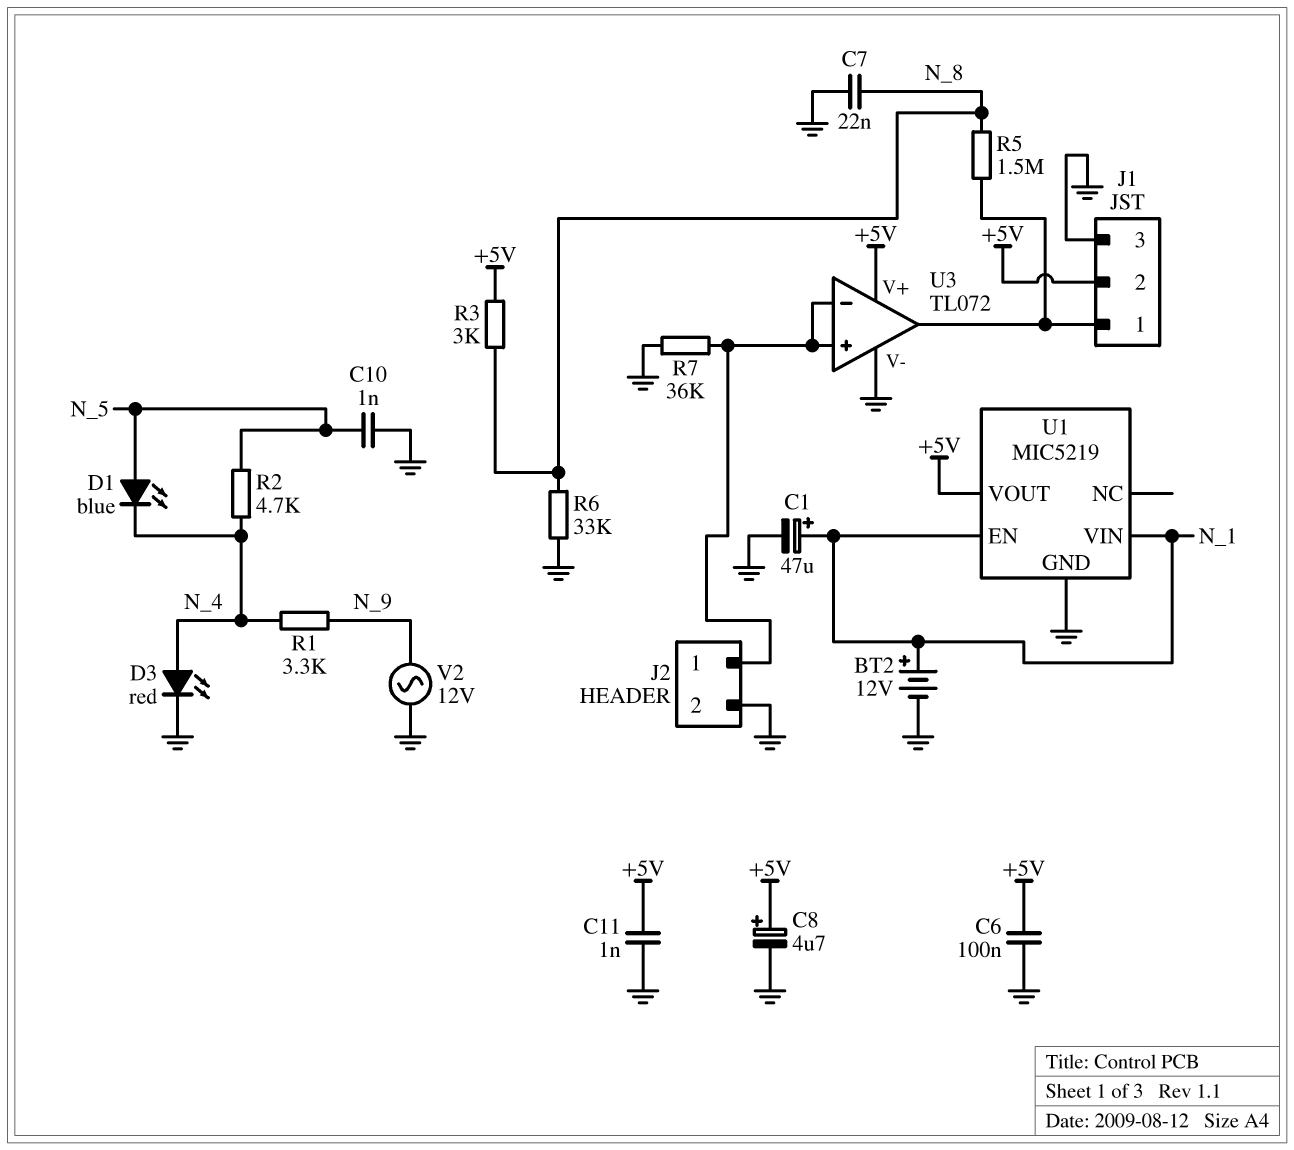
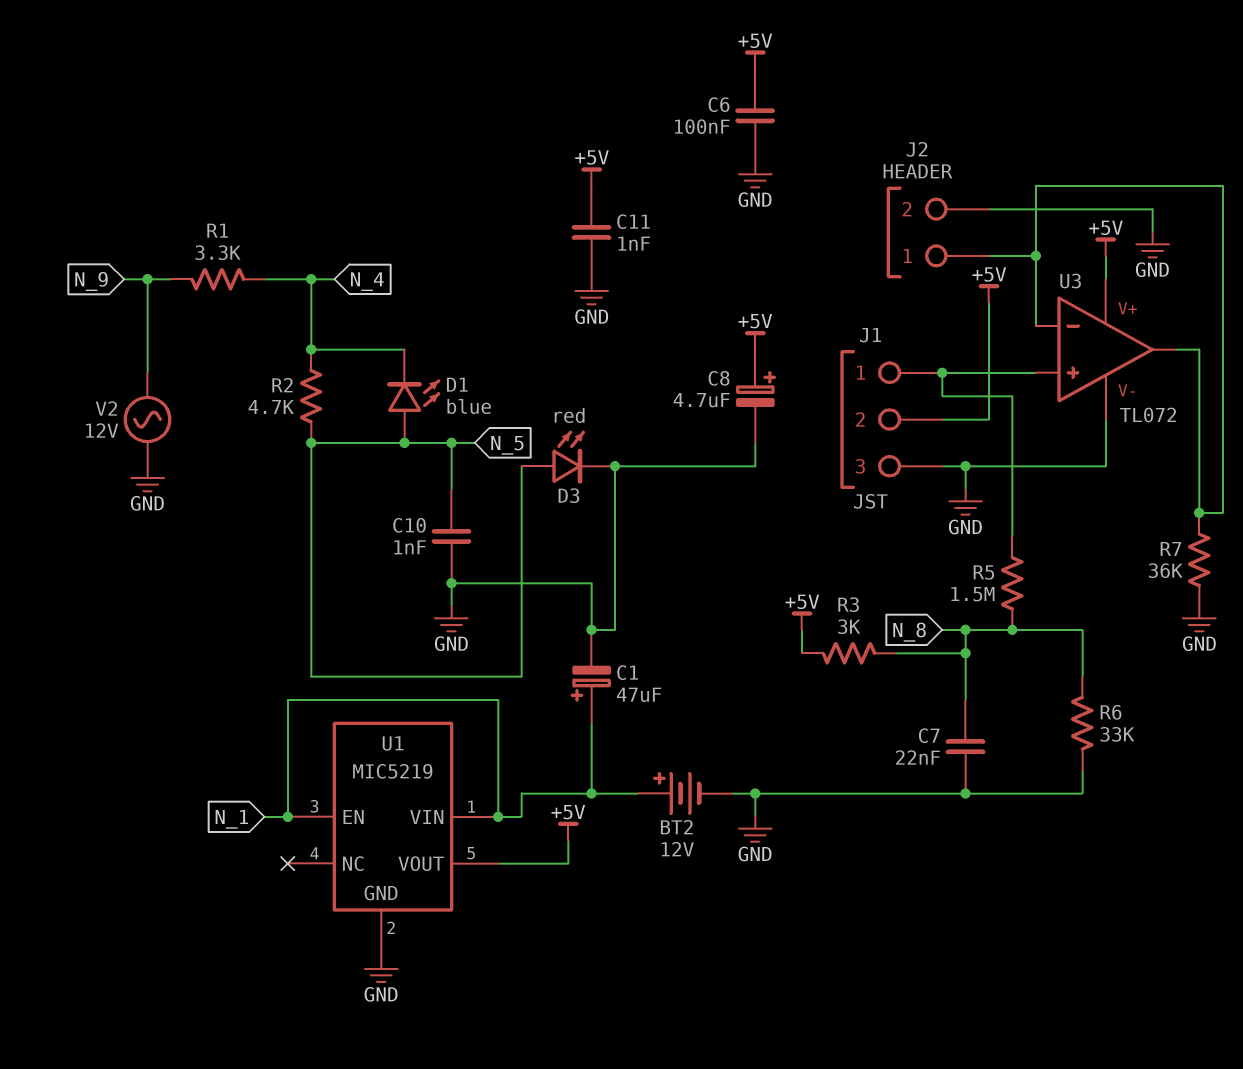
D3: LED red (A N_4, K GND) -> LED red (A N_5, K GND)
U3 pin in+: J2/1 -> J1/1
U3 pin out: J1/1 -> J2/1

